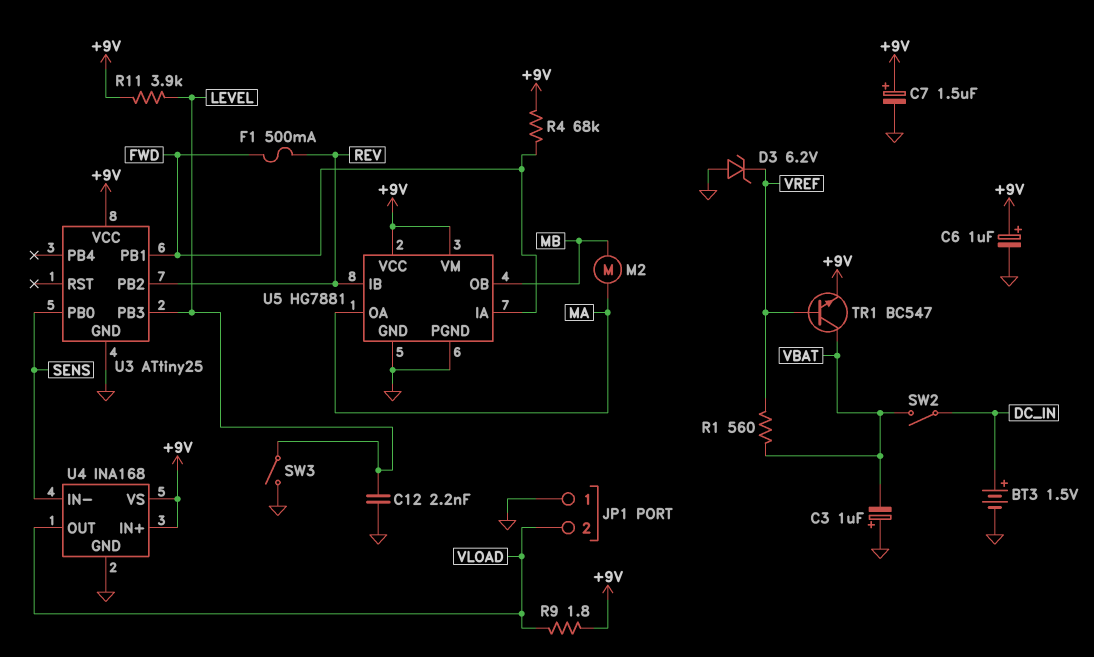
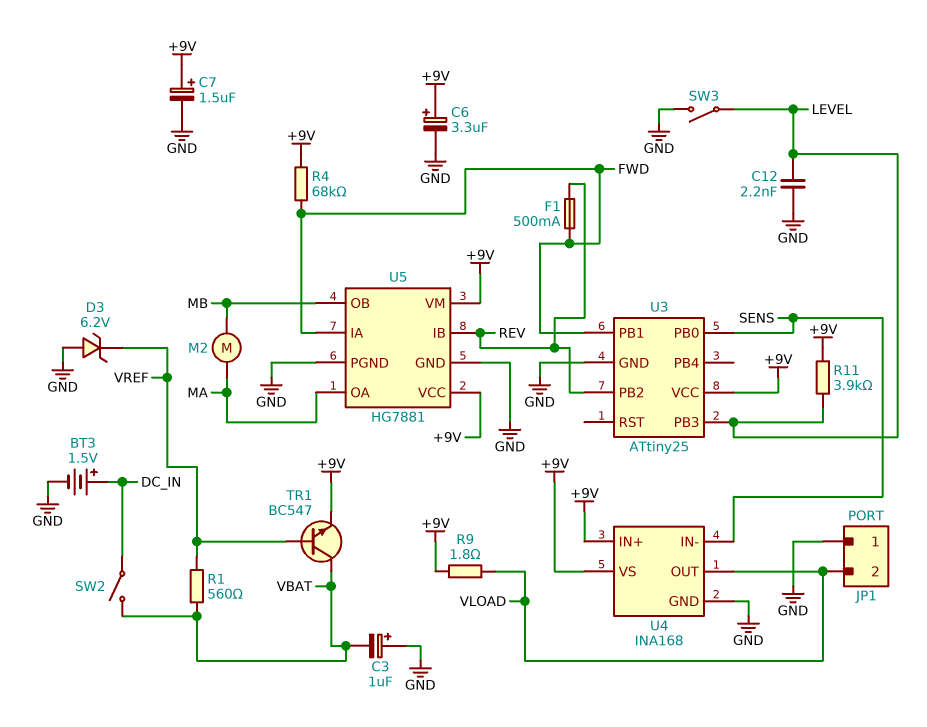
C6: 1uF (plus +9V, minus GND) -> 3.3uF (plus +9V, minus GND)

